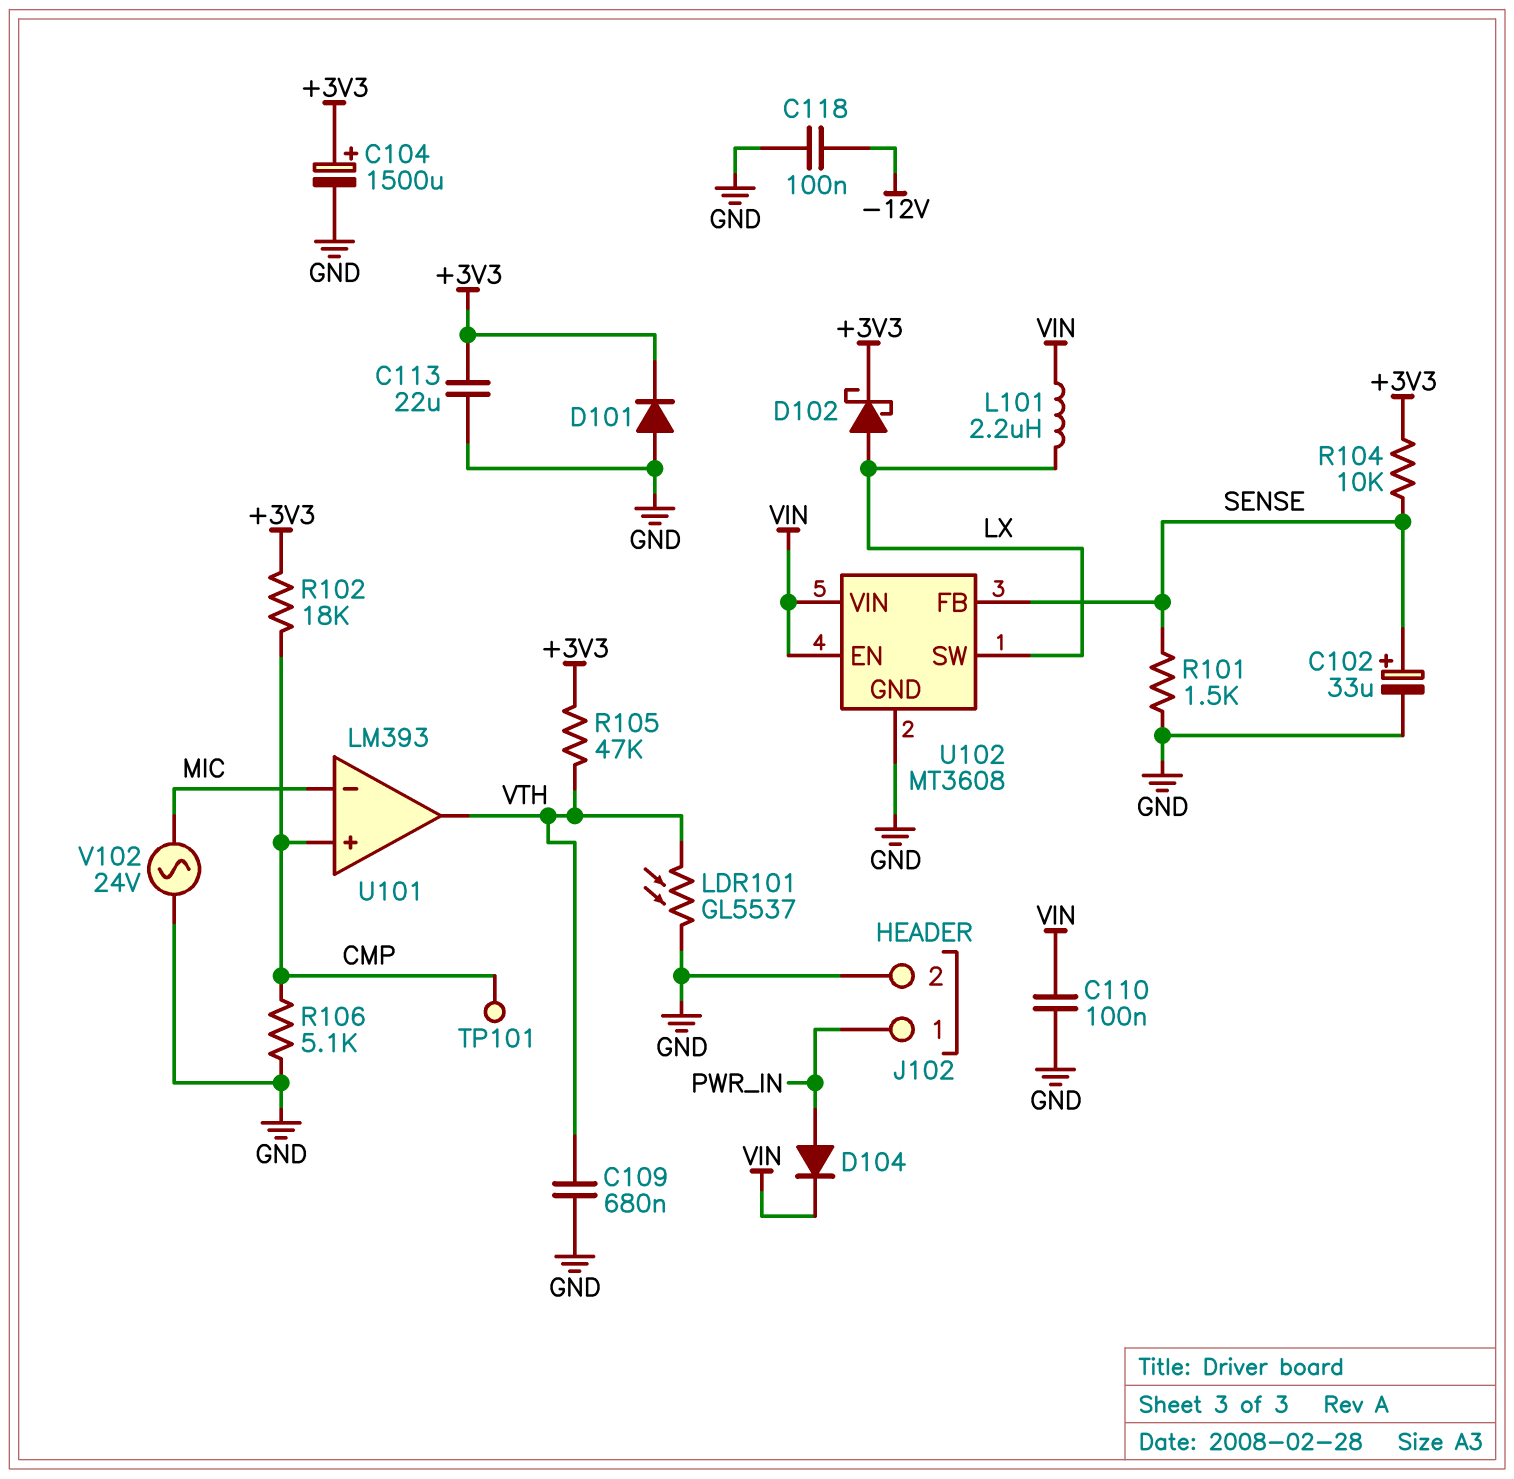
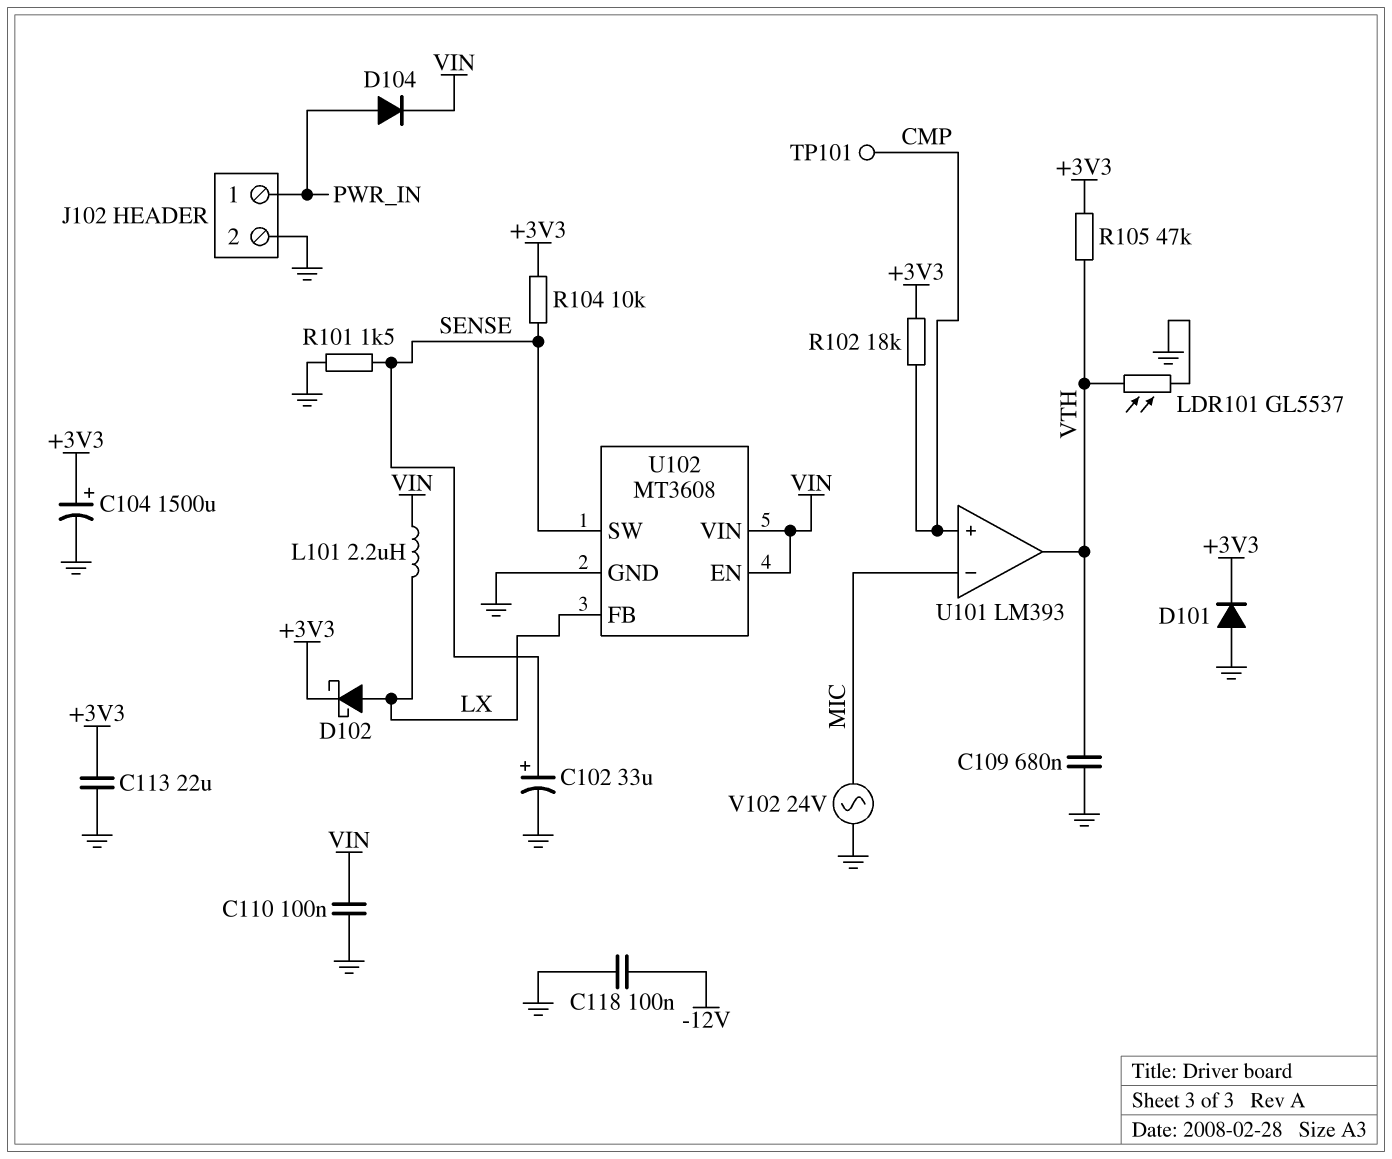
R106: 5.1k (CMP, GND) -> none
U102 pin FB: SENSE -> LX
U102 pin SW: LX -> SENSE

